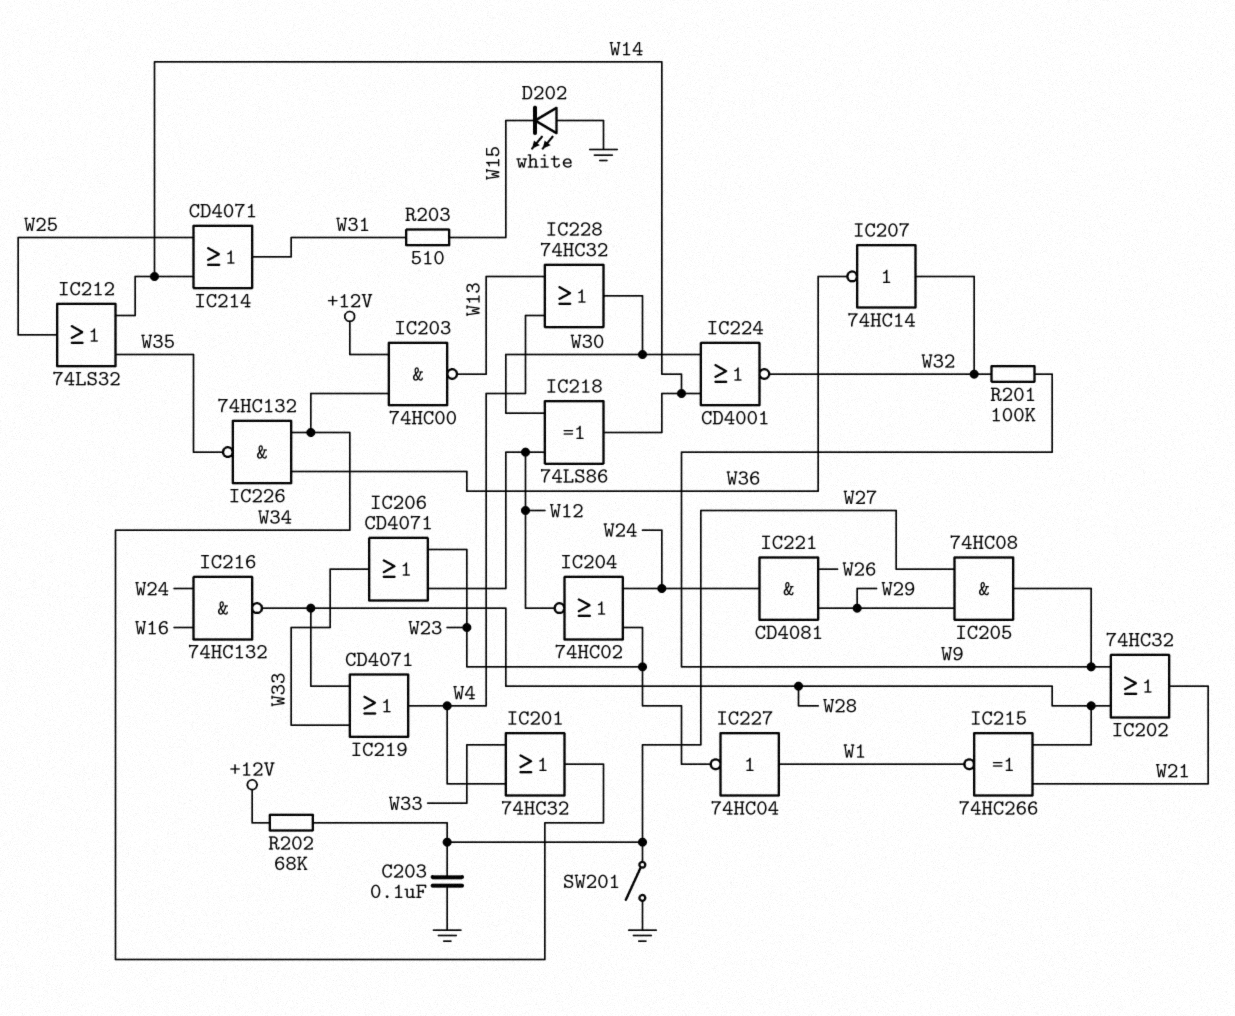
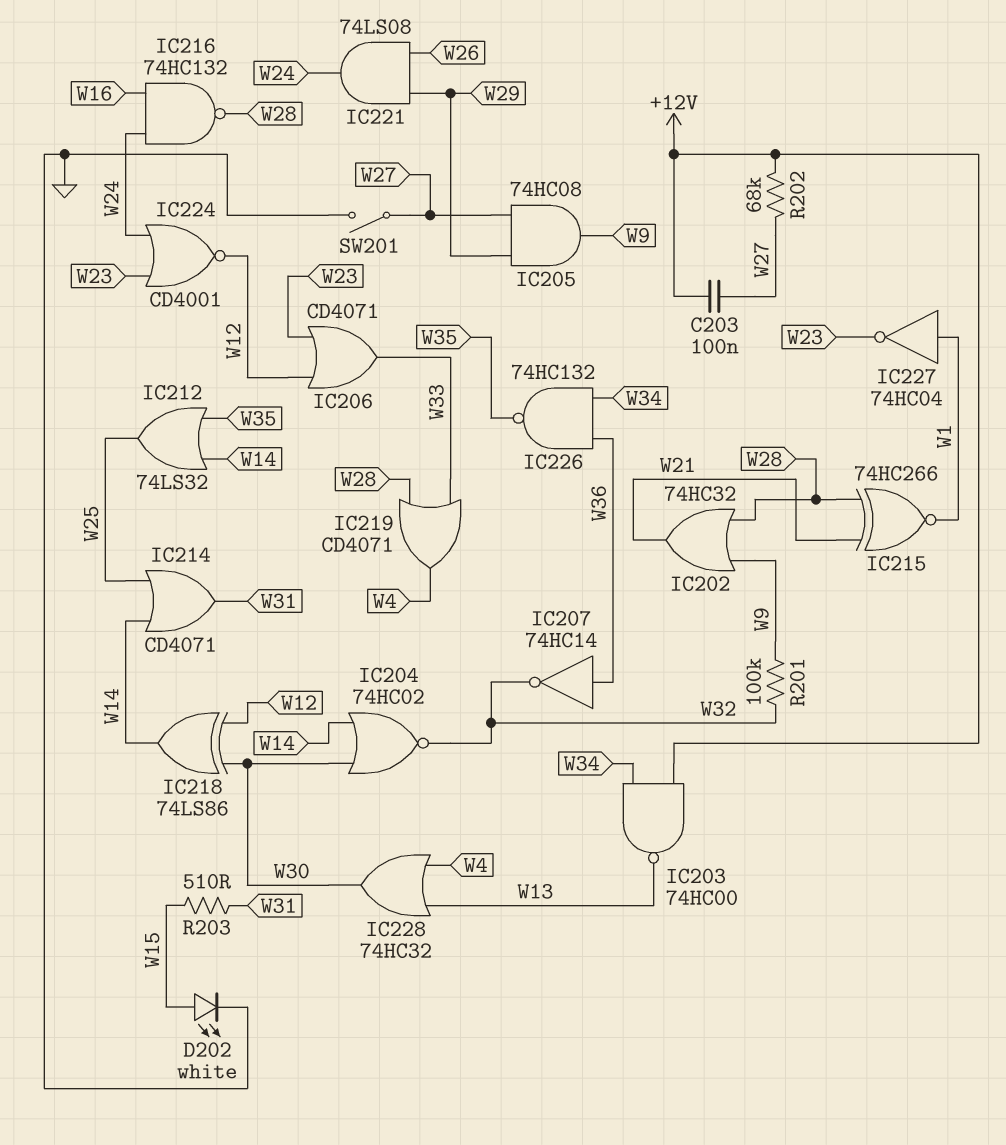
C203: 100nF (GND, W27) -> 100nF (+12V, W27)
D202: LED white (A GND, K W15) -> LED white (A W15, K GND)
IC201: OR 74HC32 (in W4, in W33, out W34) -> none
IC204: NOR 74HC02 (in W23, in W24, out W12) -> NOR 74HC02 (in W14, in W30, out W32)
IC207: NOT 74HC14 (in W32, out W36) -> NOT 74HC14 (in W36, out W32)
IC221: AND CD4081 (in W26, in W29, out W24) -> AND 74LS08 (in W26, in W29, out W24)
IC224: NOR CD4001 (in W14, in W30, out W32) -> NOR CD4001 (in W23, in W24, out W12)

